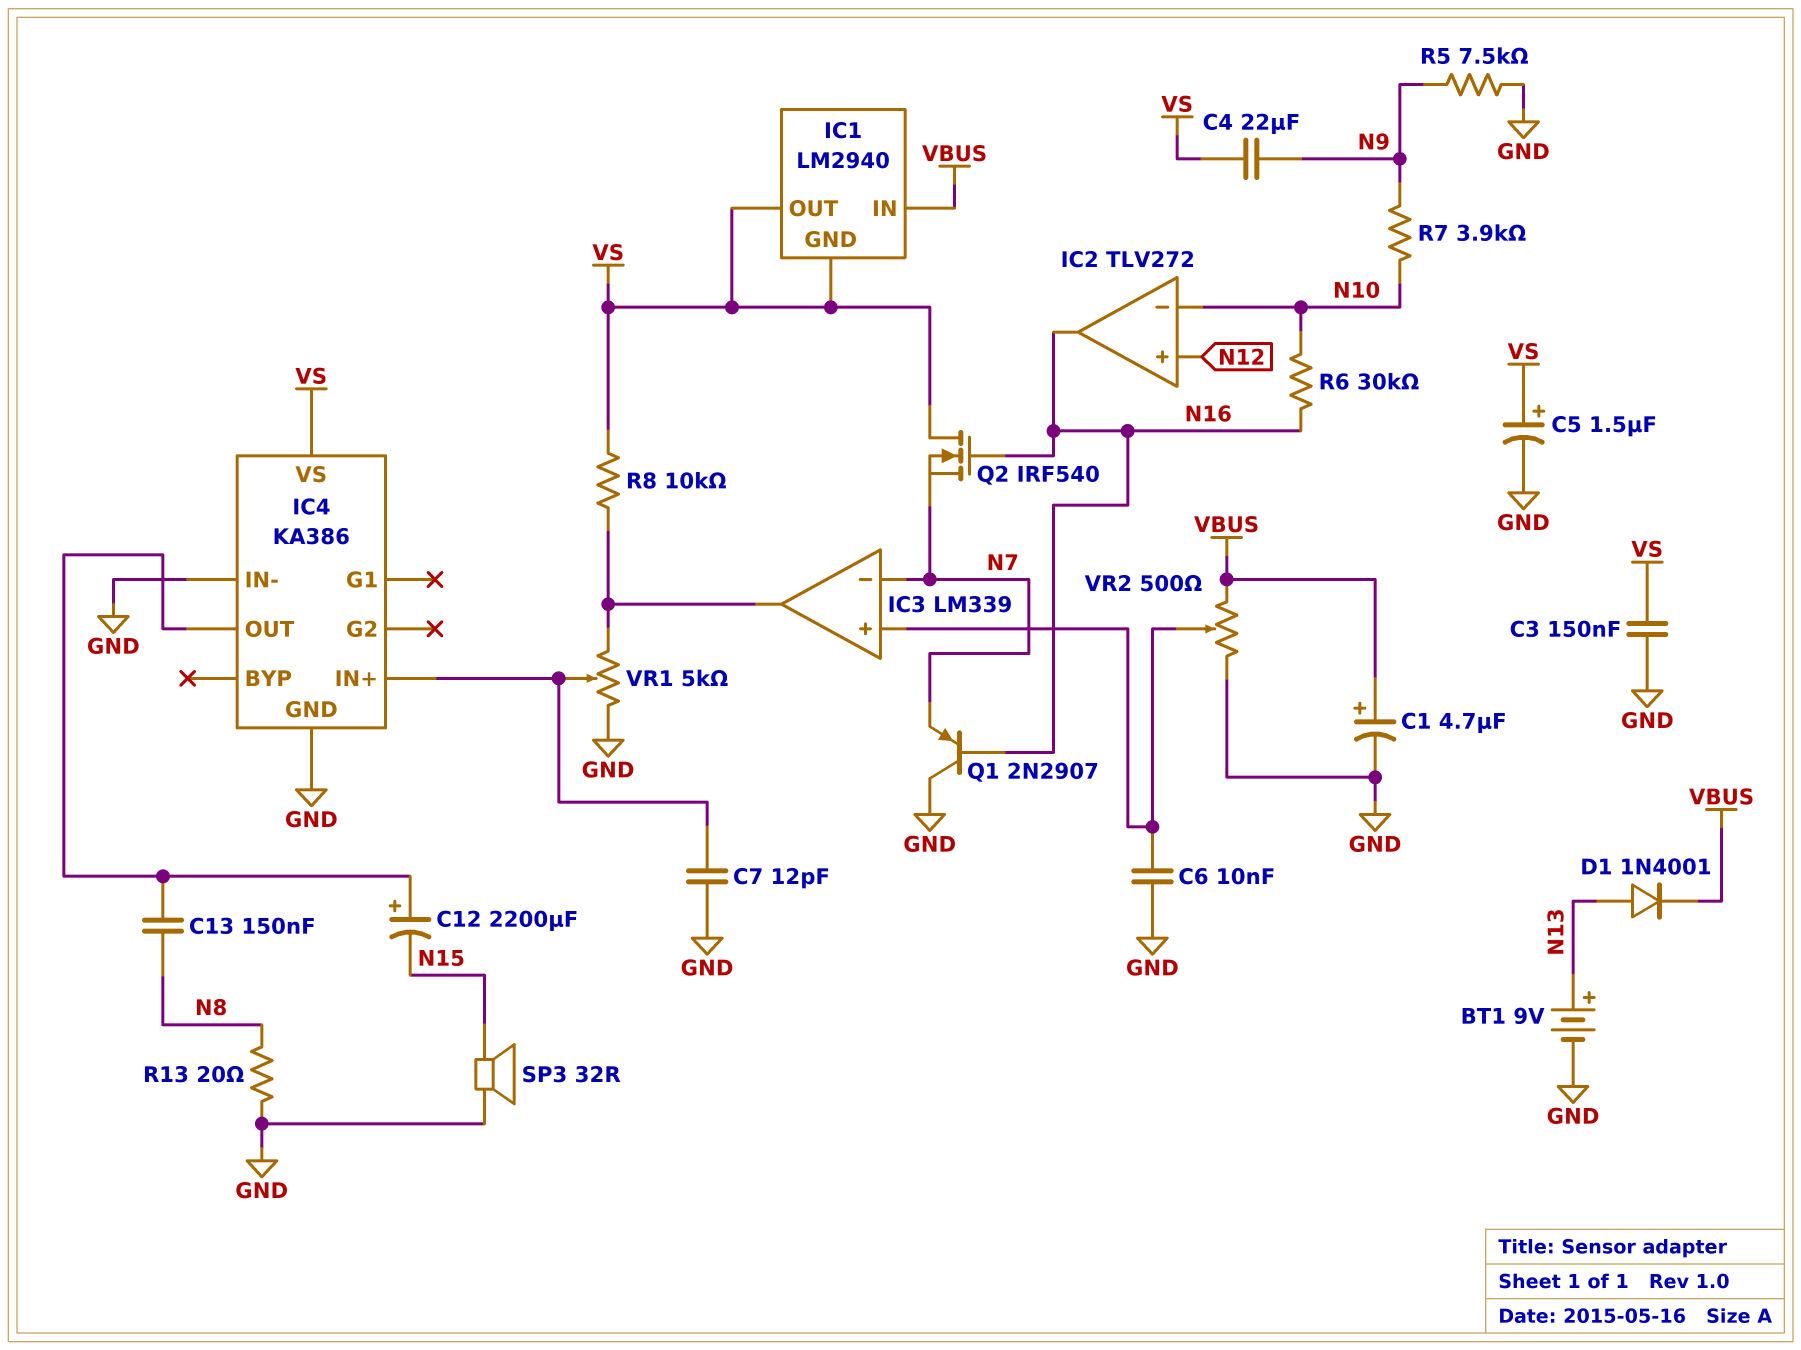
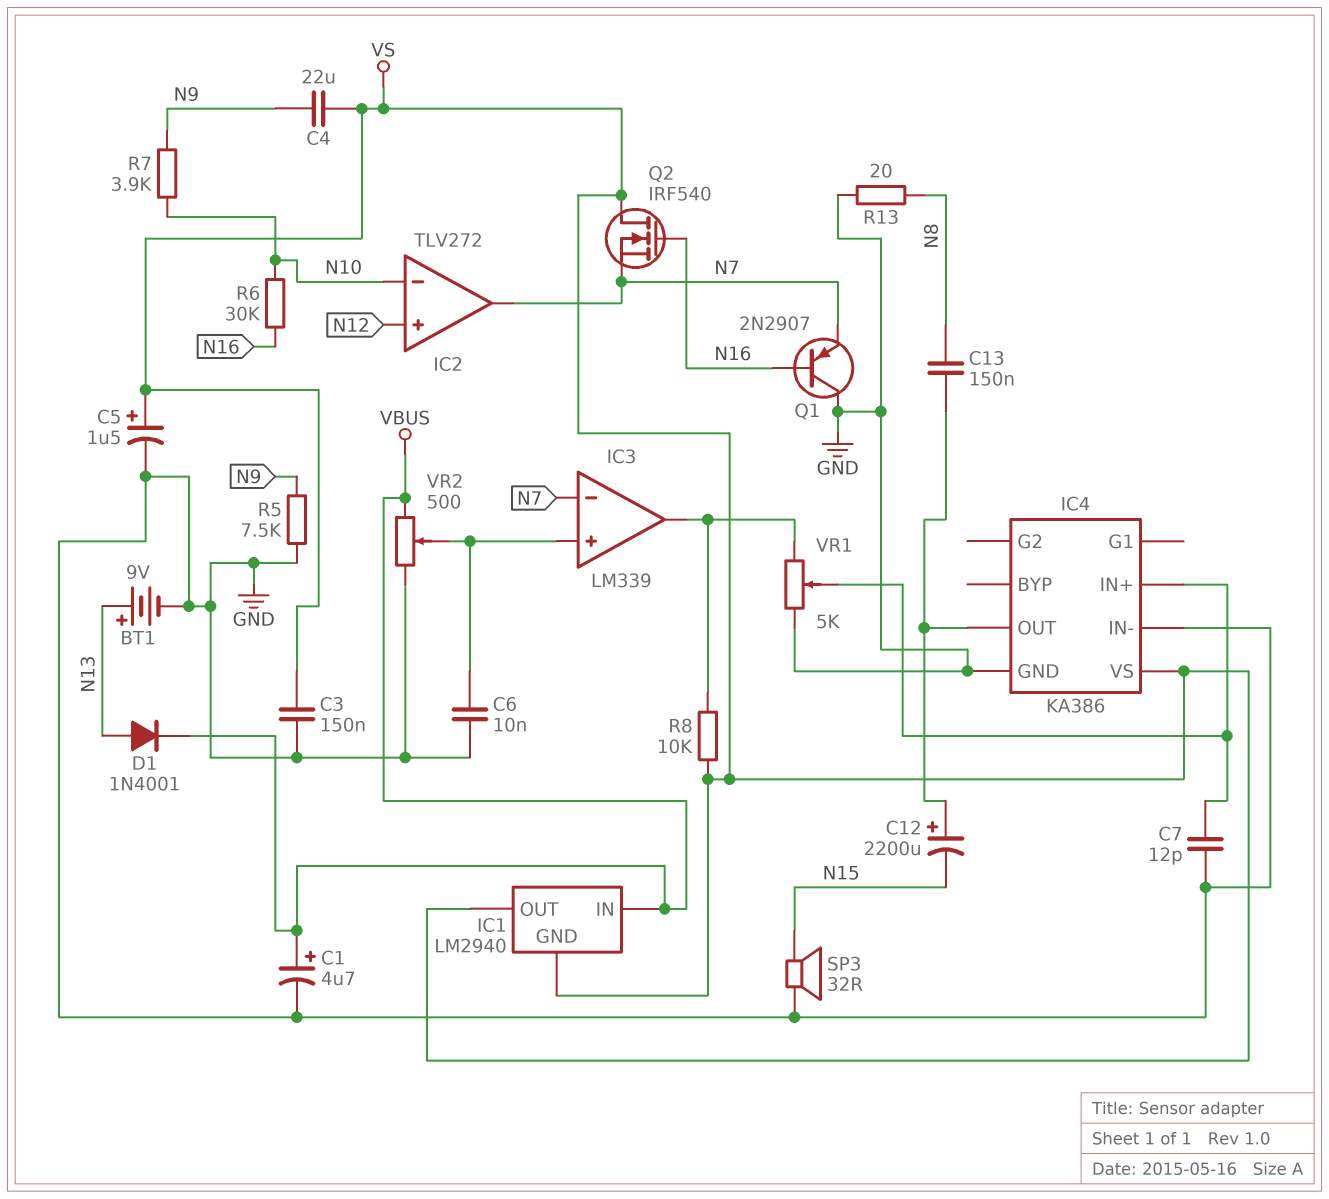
IC2 pin out: N16 -> N7

